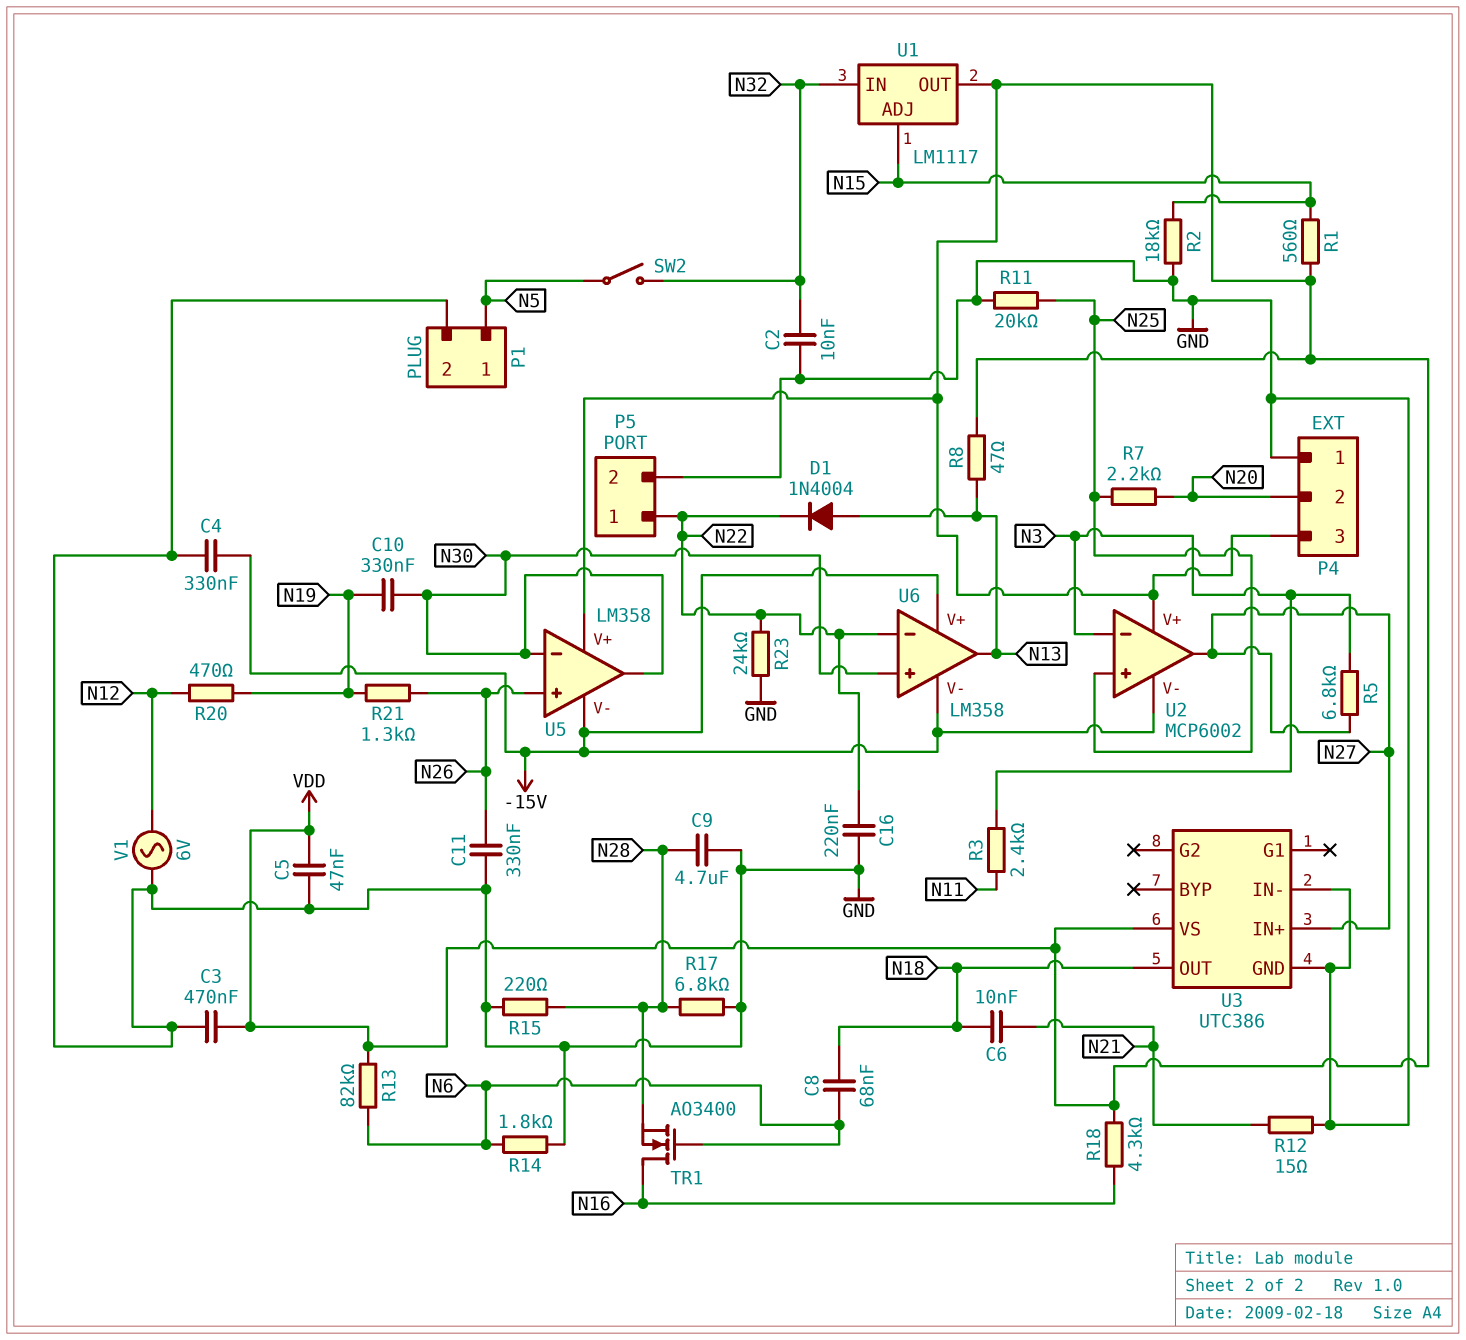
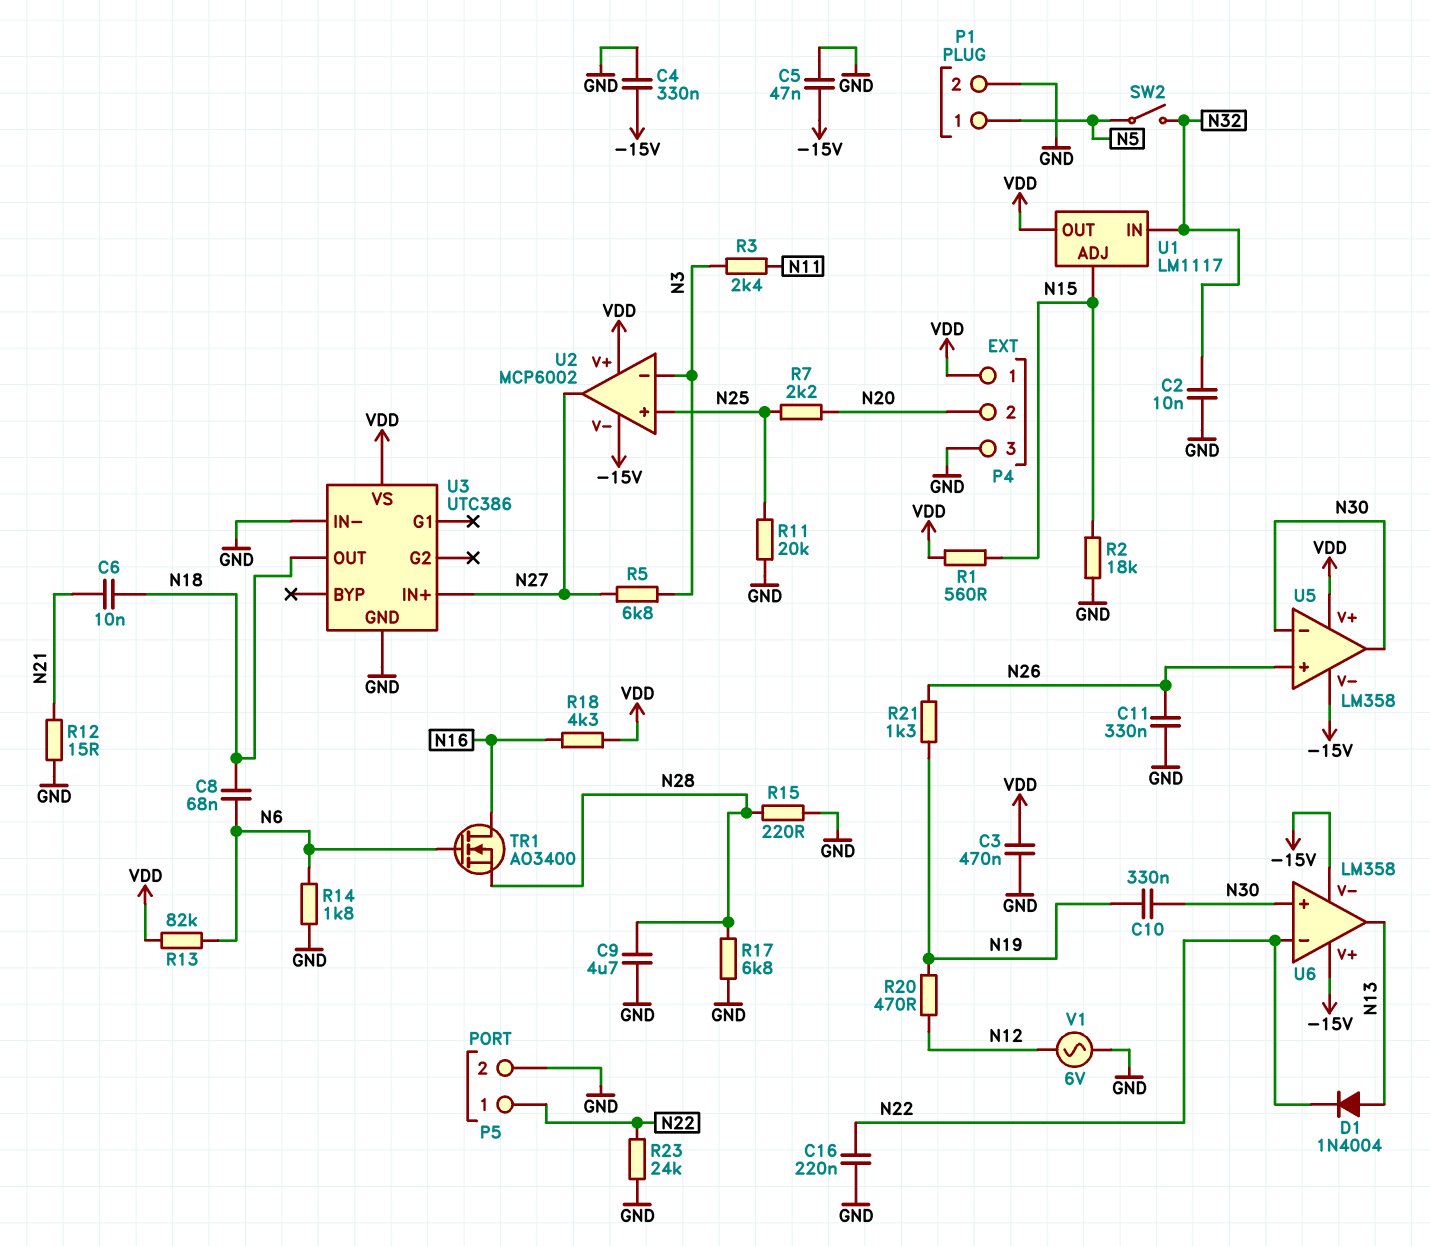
C5: 47nF (GND, VDD) -> 47nF (-15V, GND)
P4 pin 1: GND -> VDD
P4 pin 3: VDD -> GND
R8: 47 (N13, VDD) -> none

